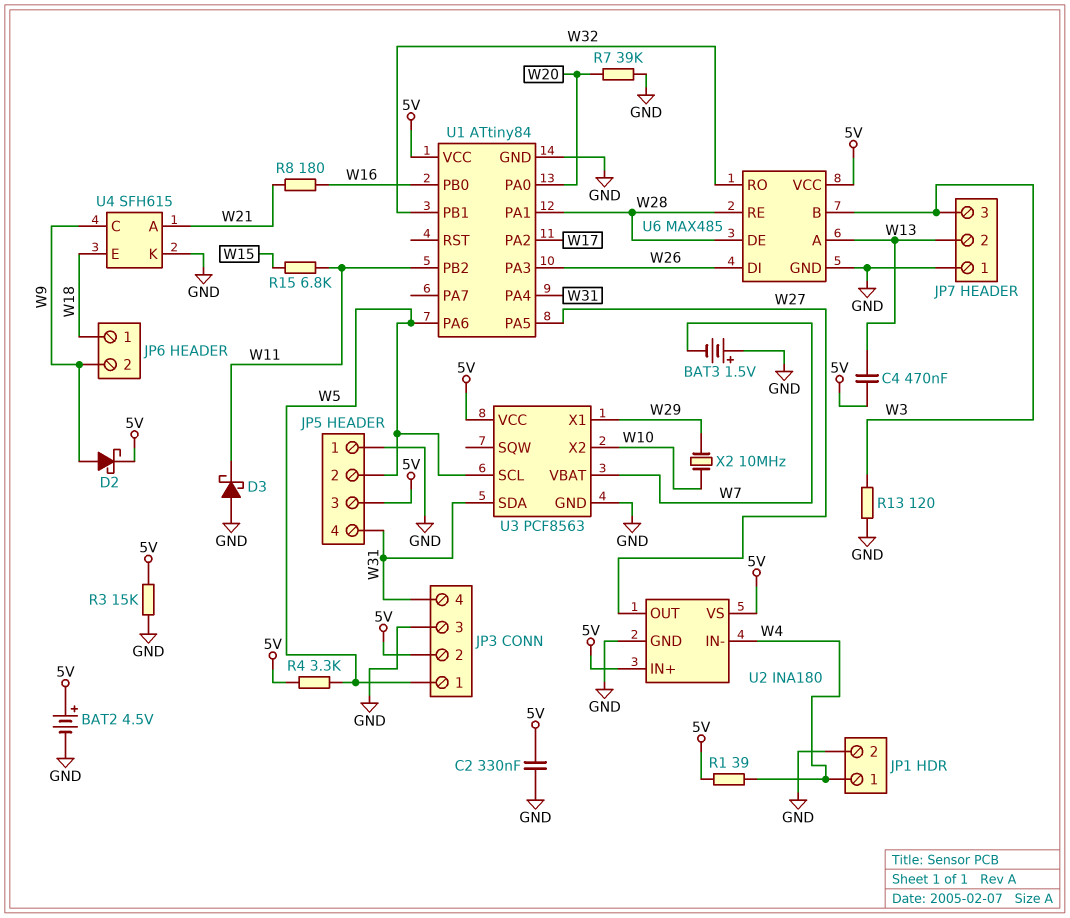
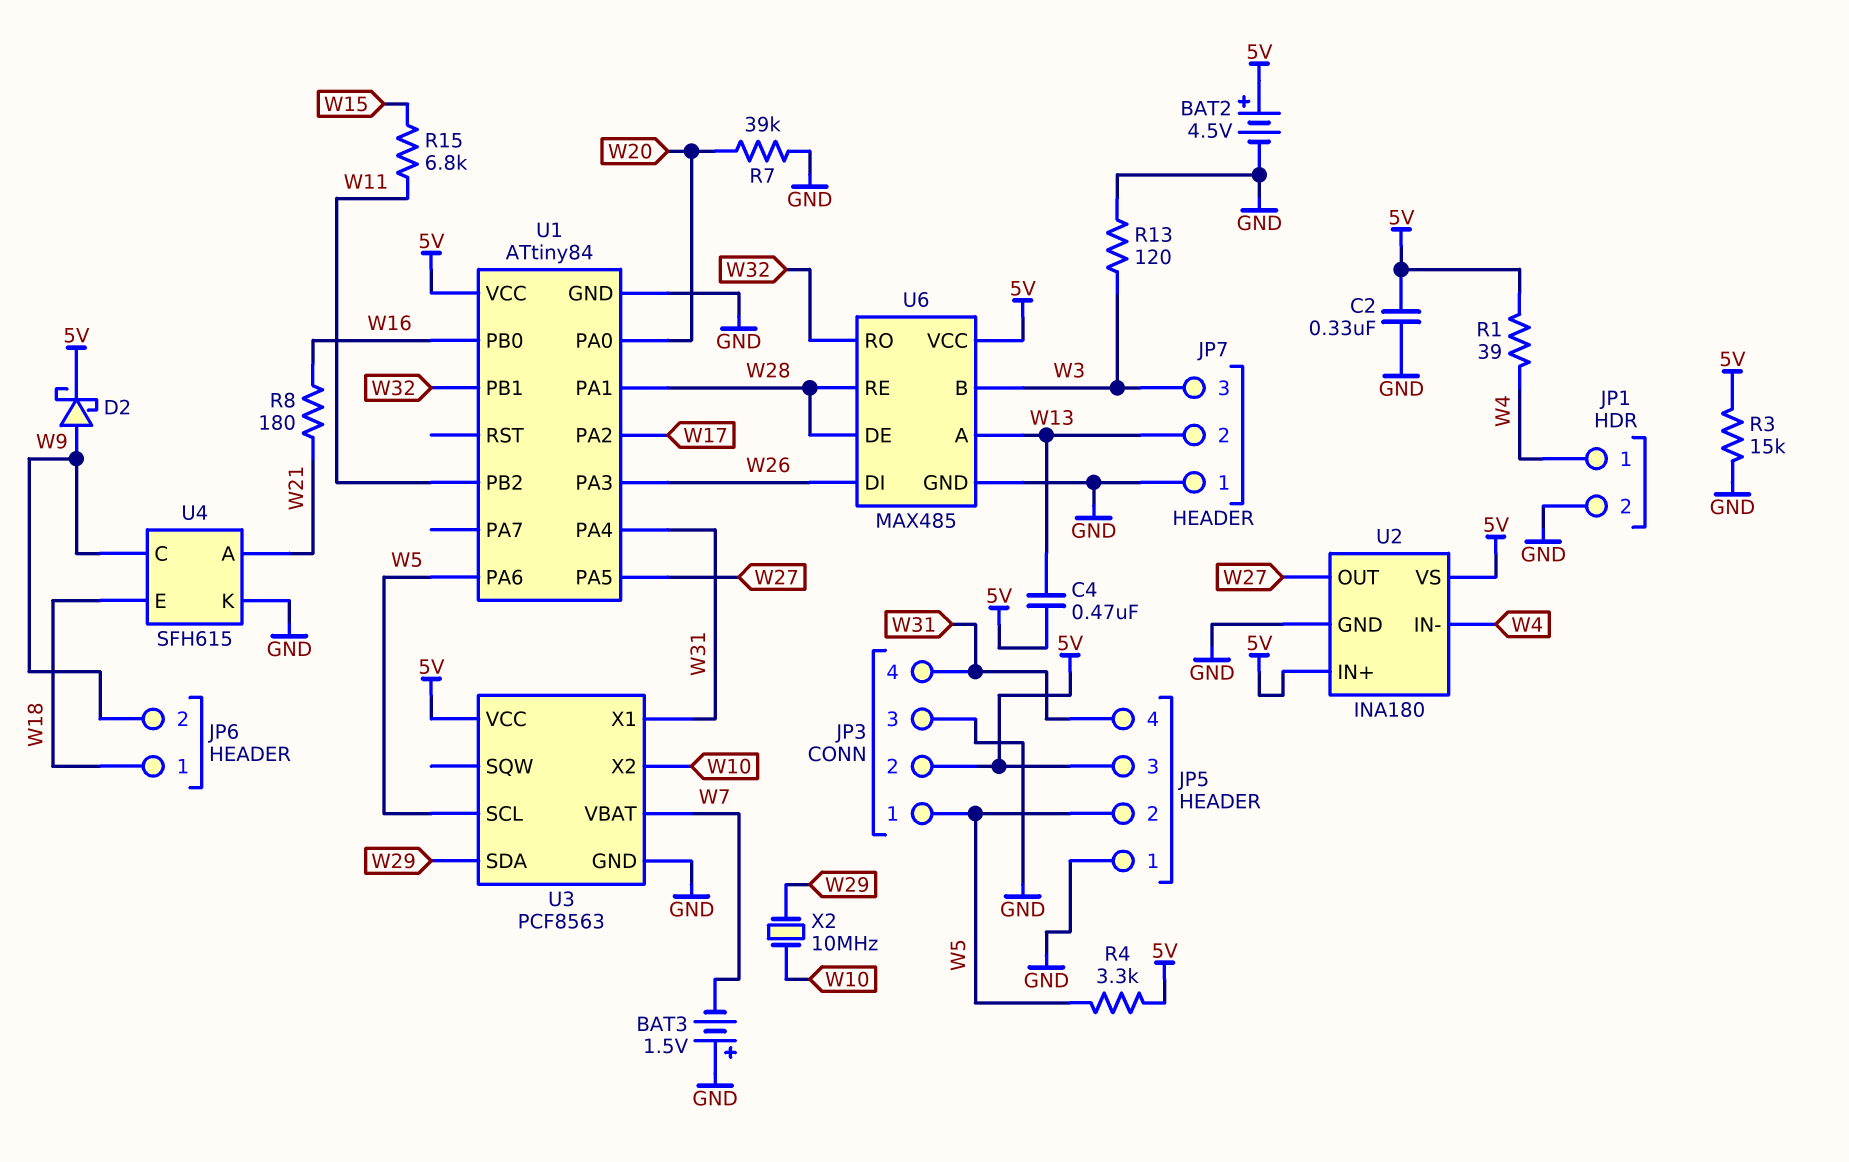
D3: schottky (A GND, K W11) -> none
U3 pin SDA: W31 -> W29
U3 pin X1: W29 -> W31

